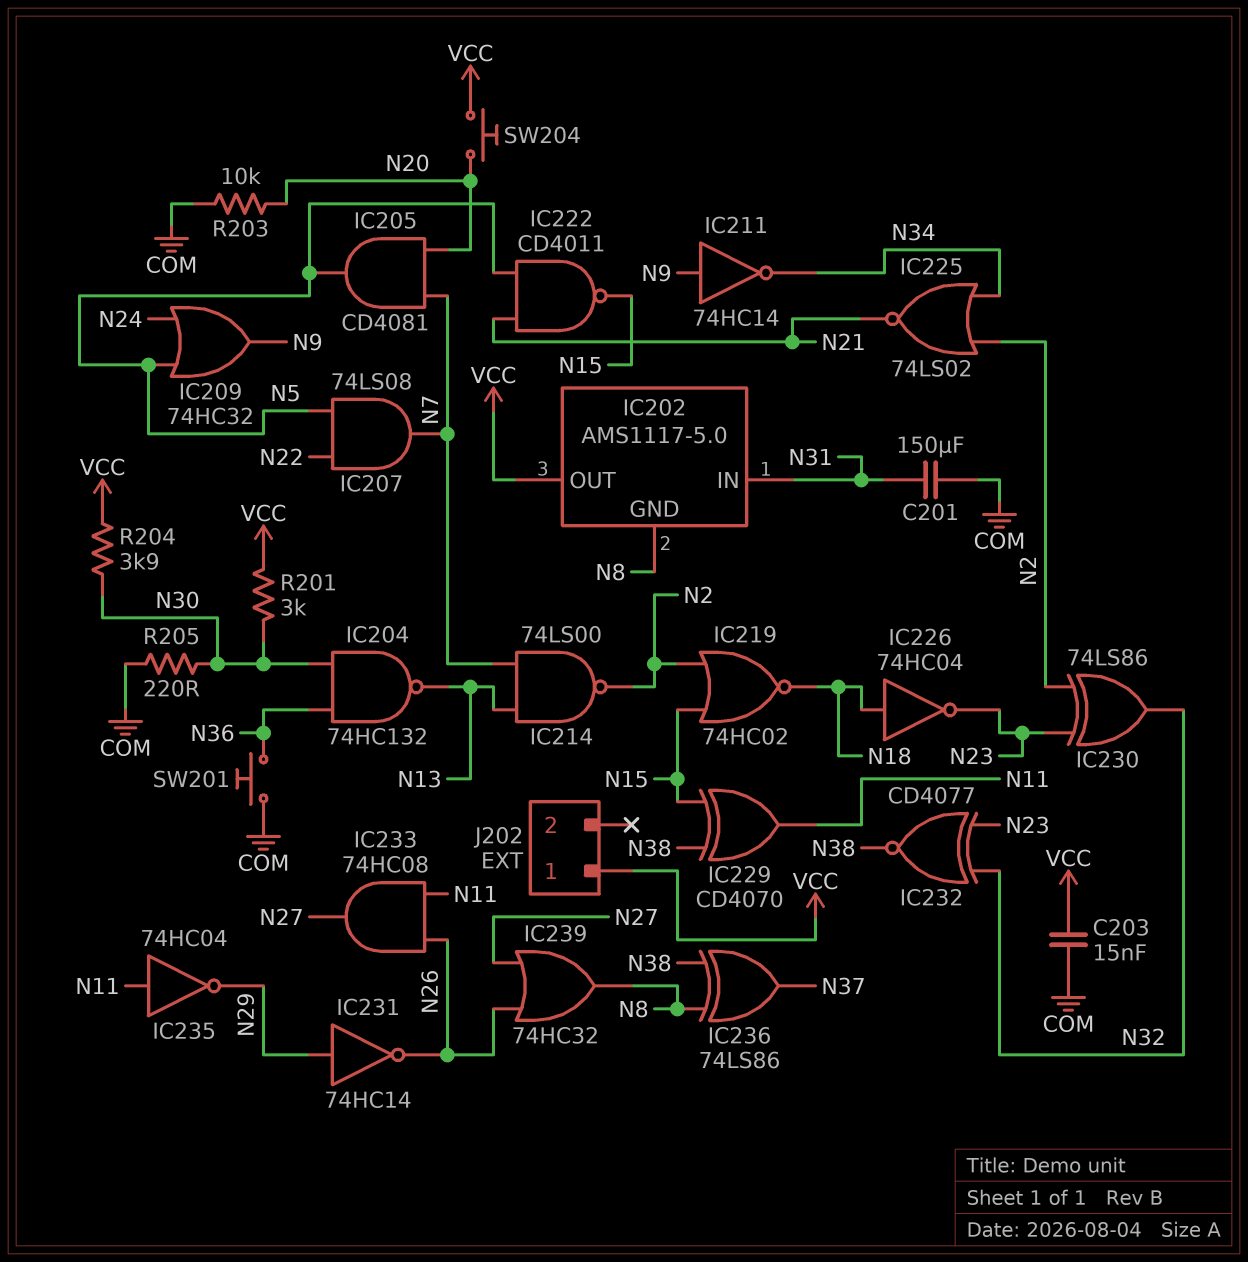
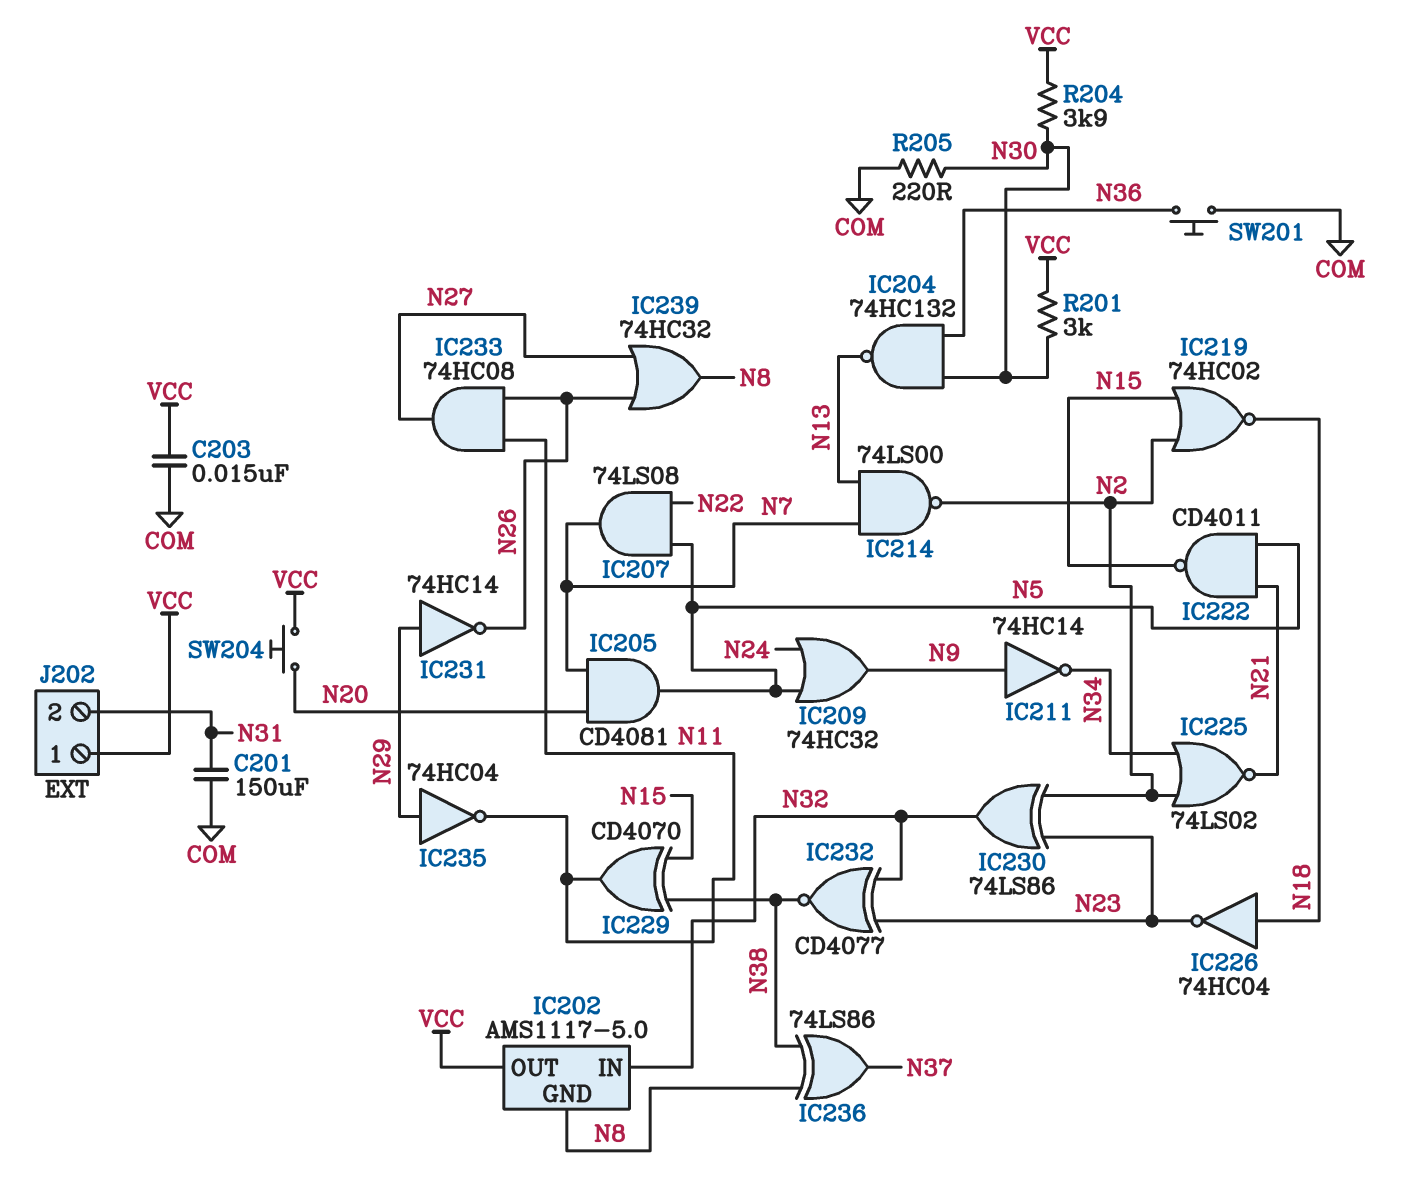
IC202 pin IN: N31 -> N32
IC235: NOT 74HC04 (in N11, out N29) -> NOT 74HC04 (in N29, out N11)
J202 pin 2: none -> N31
R203: 10k (COM, N20) -> none

